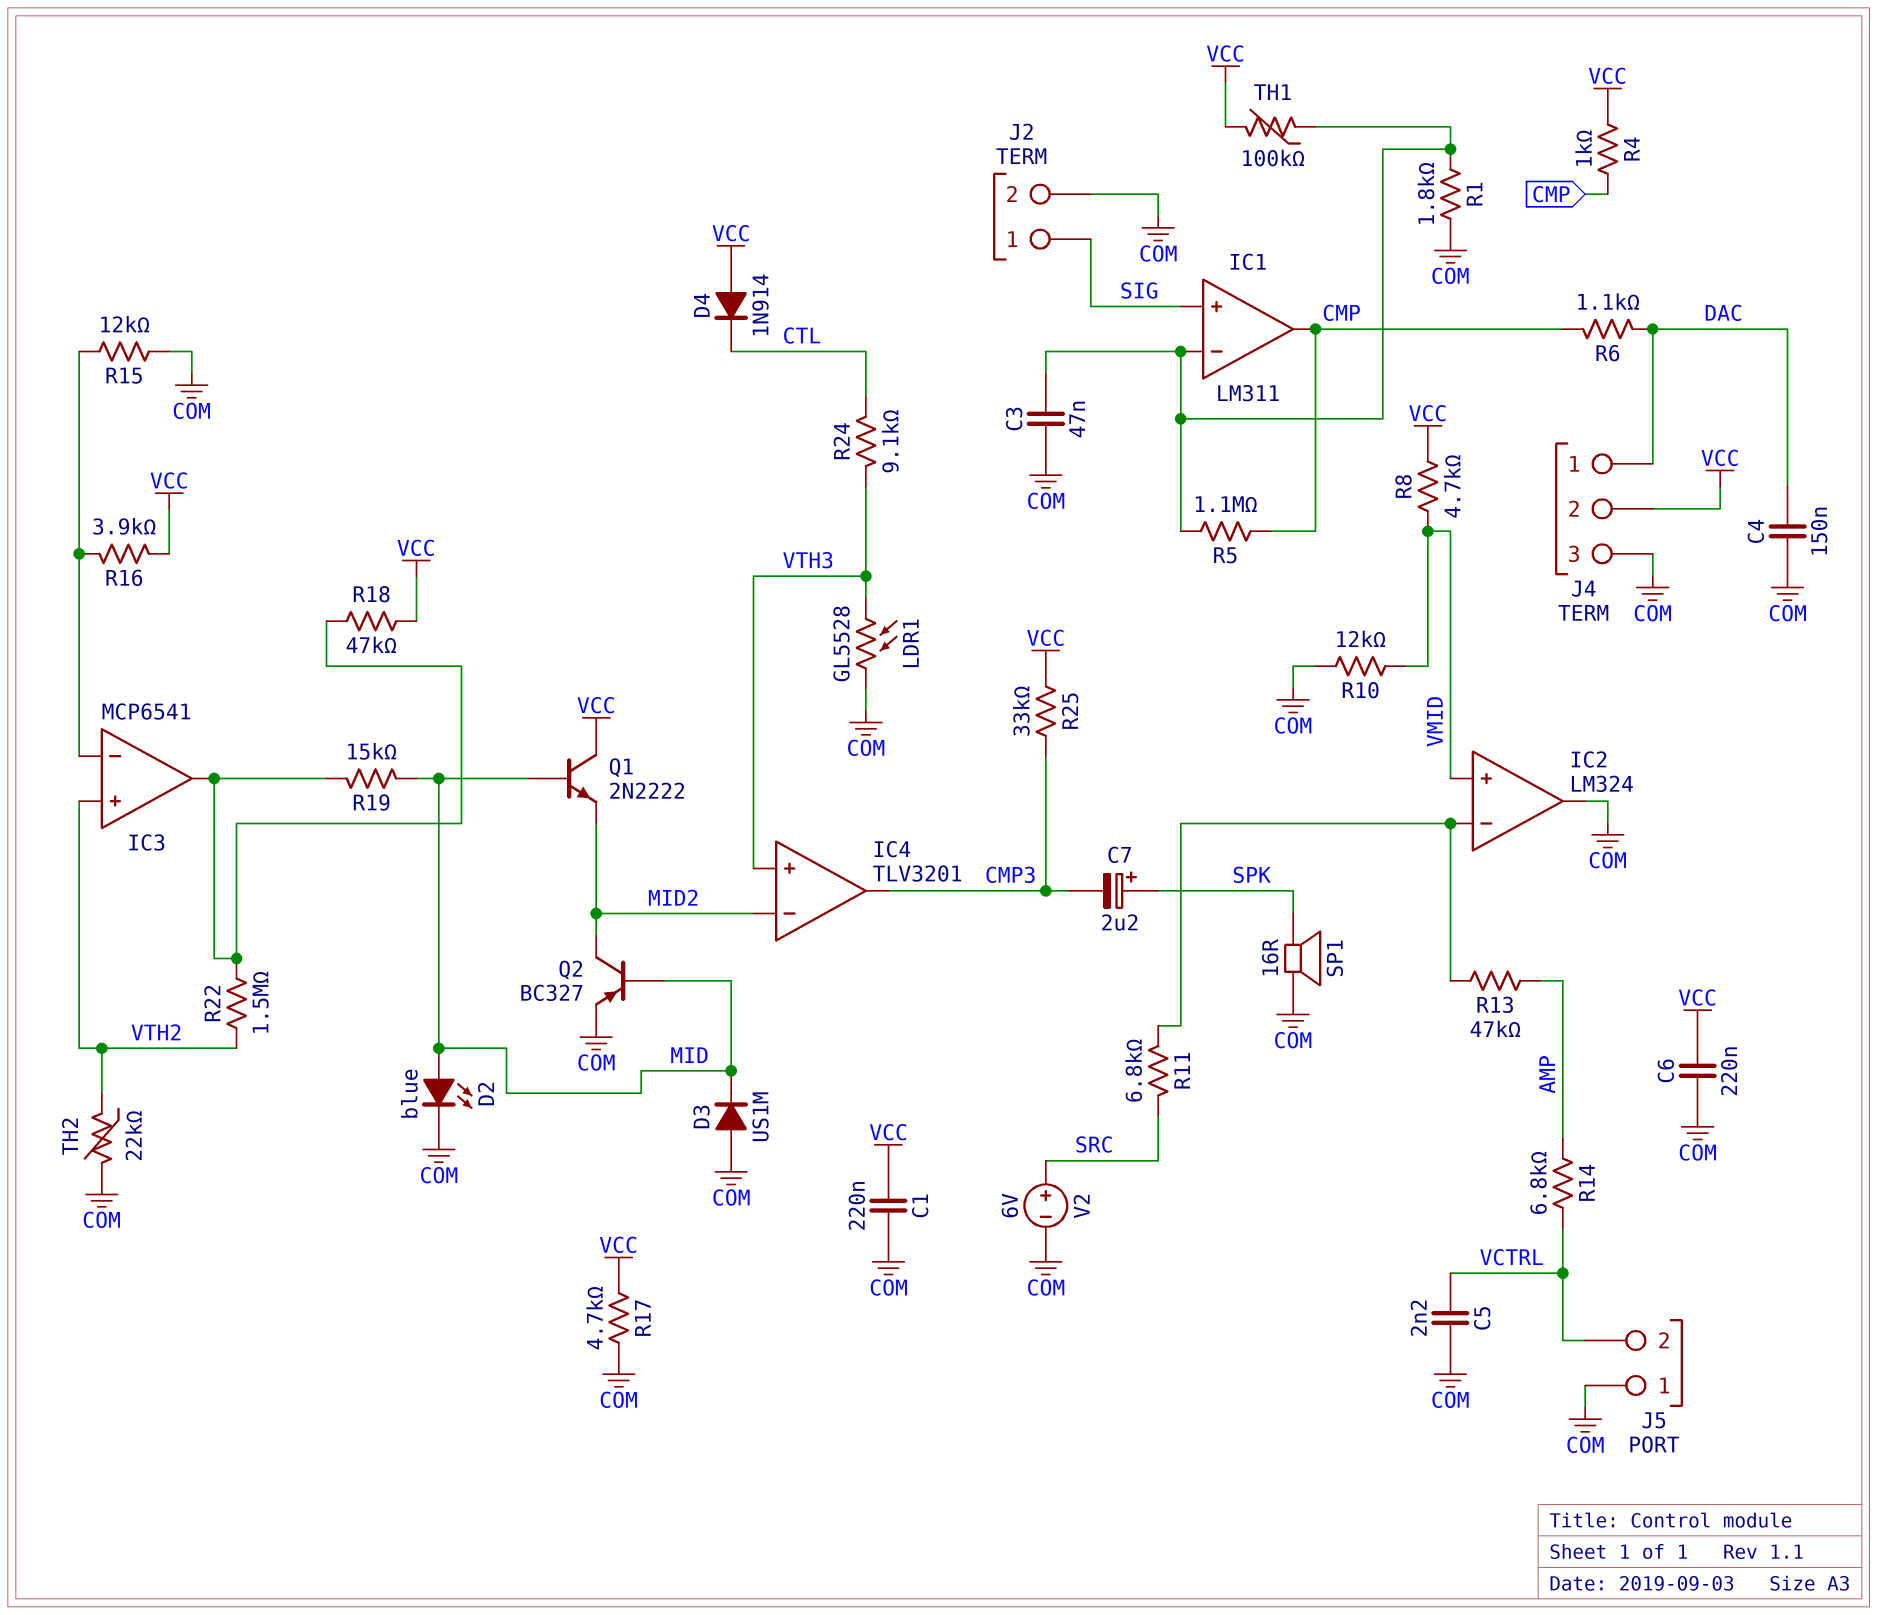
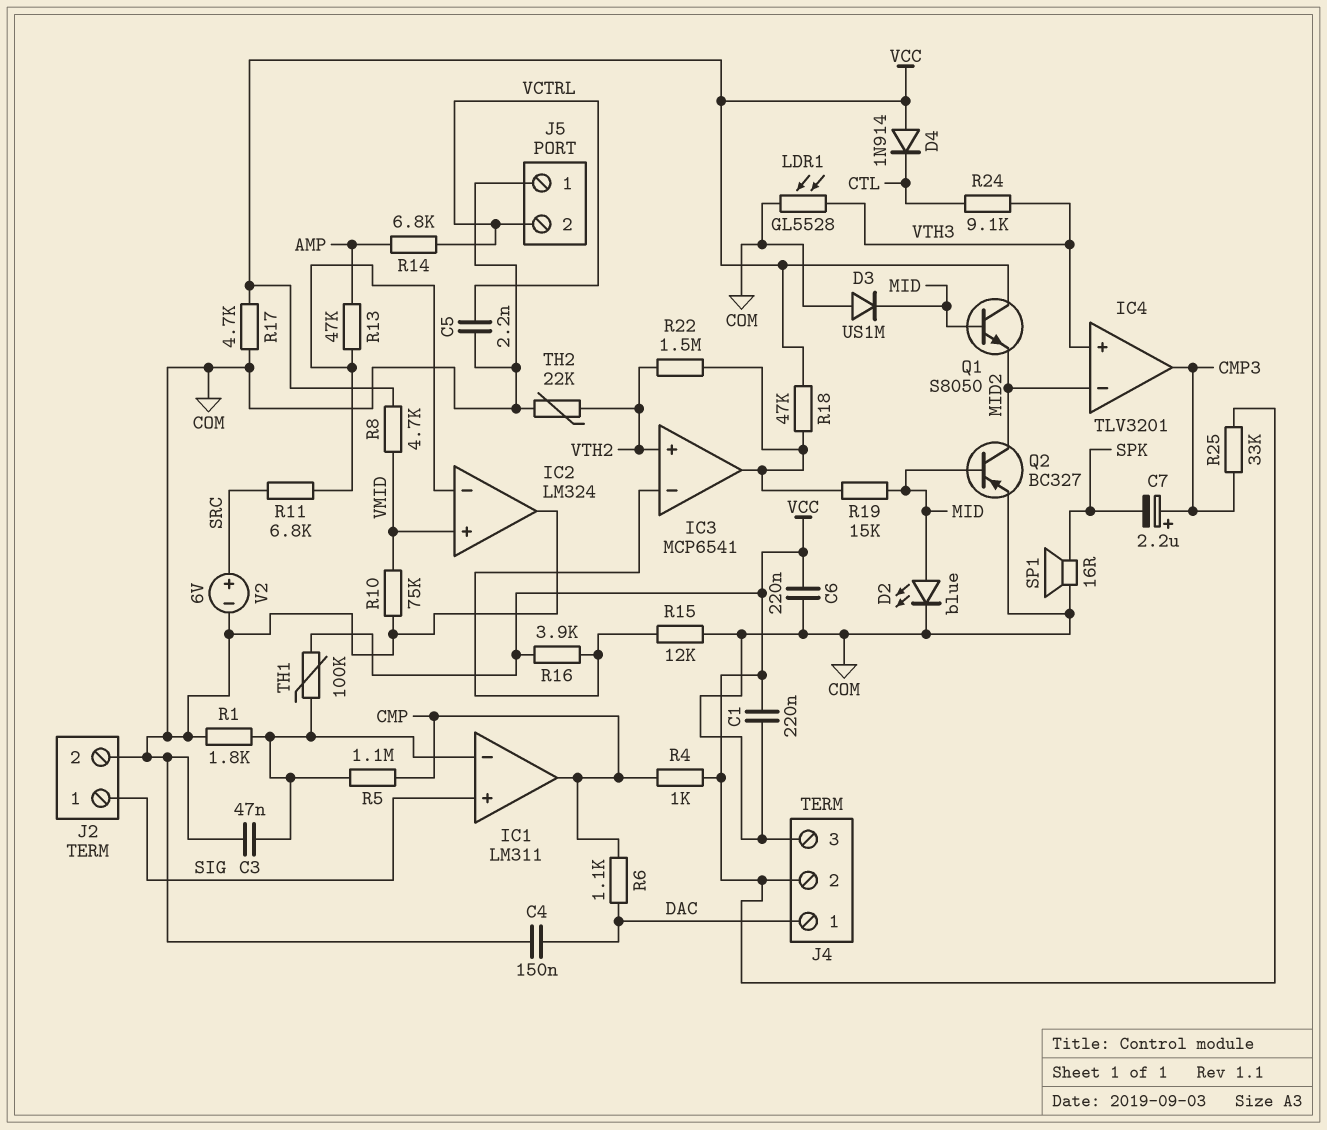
C7: 2.2uF (plus SPK, minus CMP3) -> 2.2uF (plus CMP3, minus SPK)
Q1: NPN 2N2222 (B MID, C VCC, E MID2) -> NPN S8050 (B MID, C VCC, E MID2)
R10: 12k (COM, VMID) -> 75k (COM, VMID)

